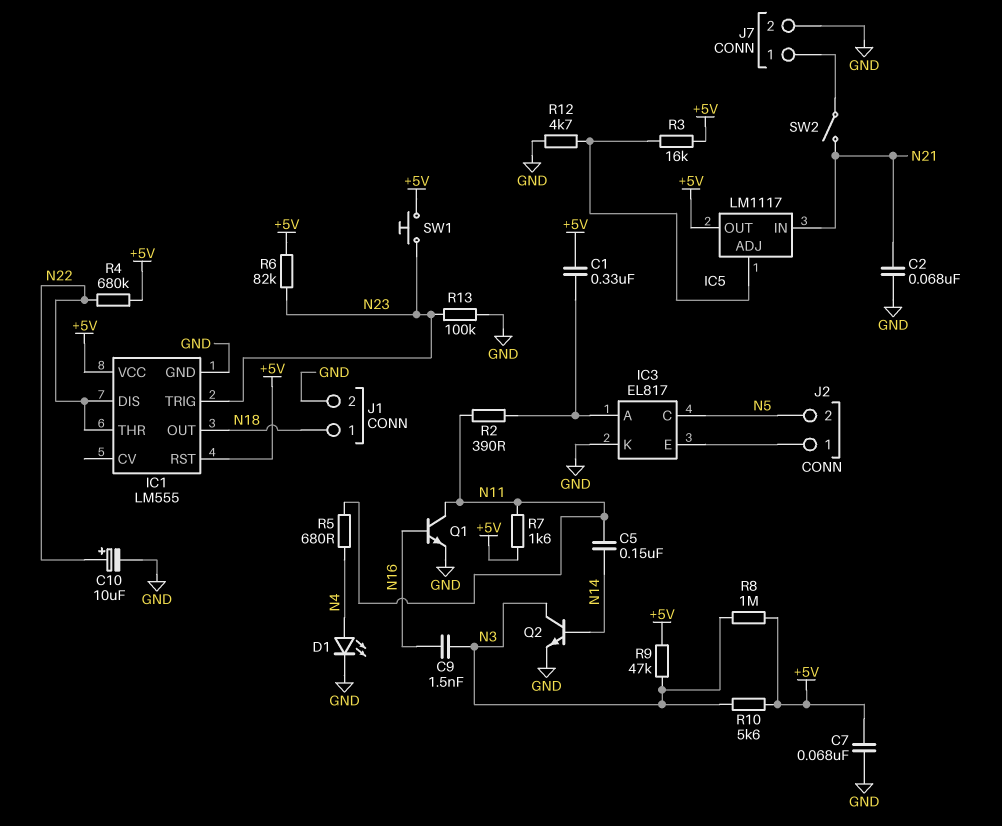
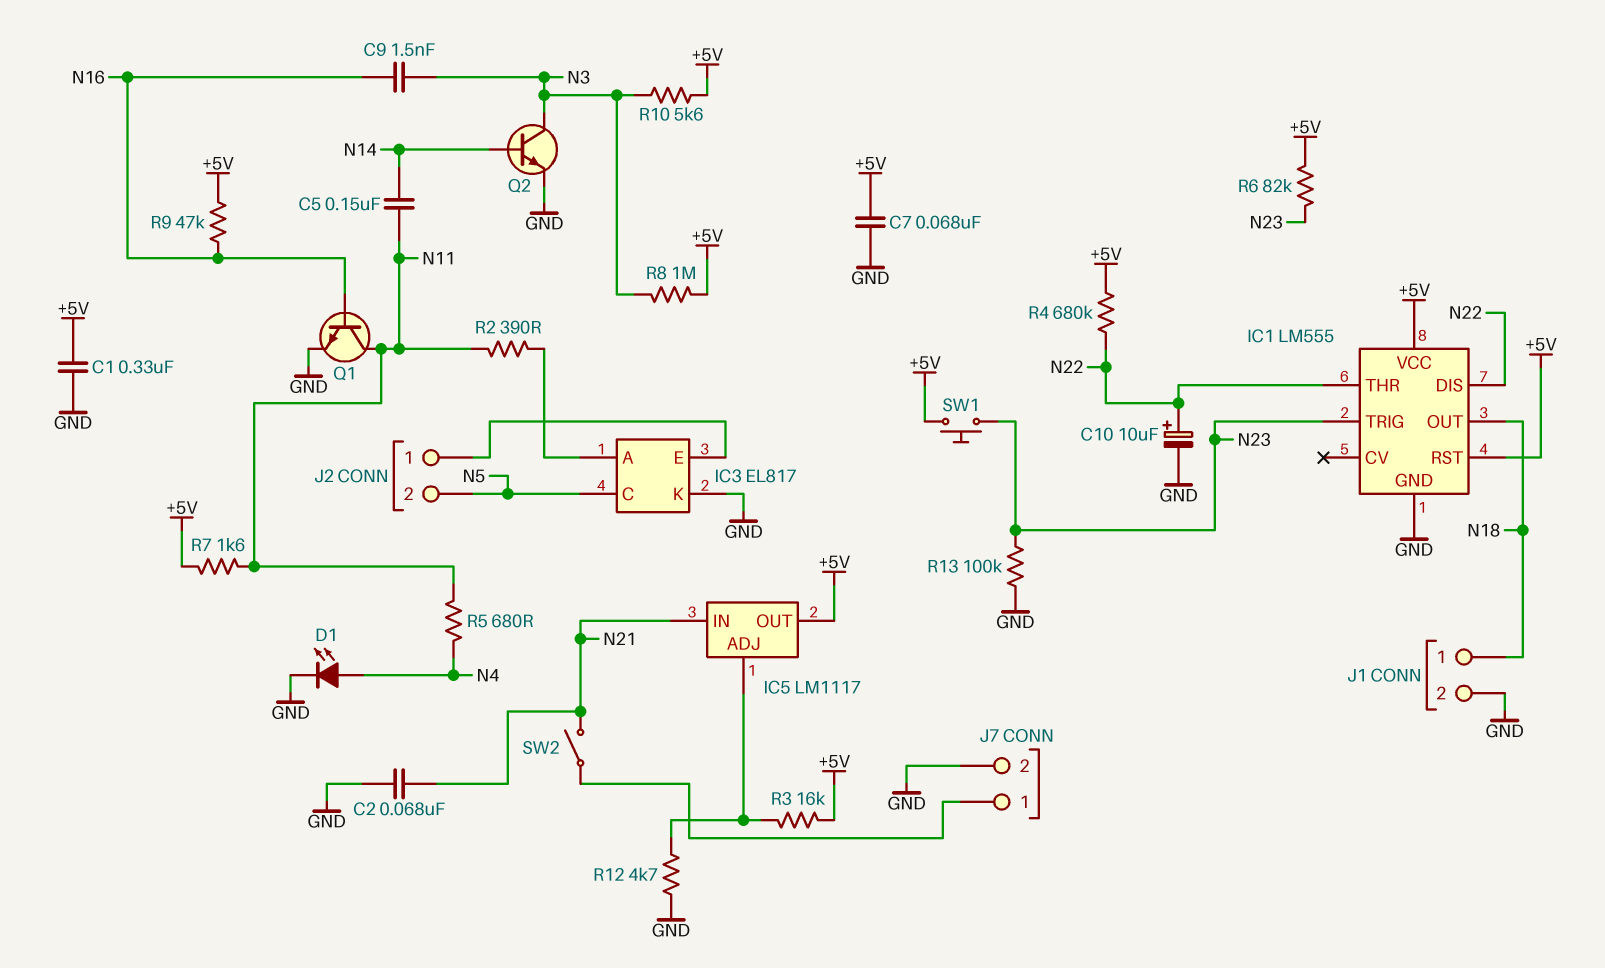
C1: 330nF (+5V, IC3/A) -> 330nF (+5V, GND)
R9: 47k (+5V, N3) -> 47k (+5V, N16)

